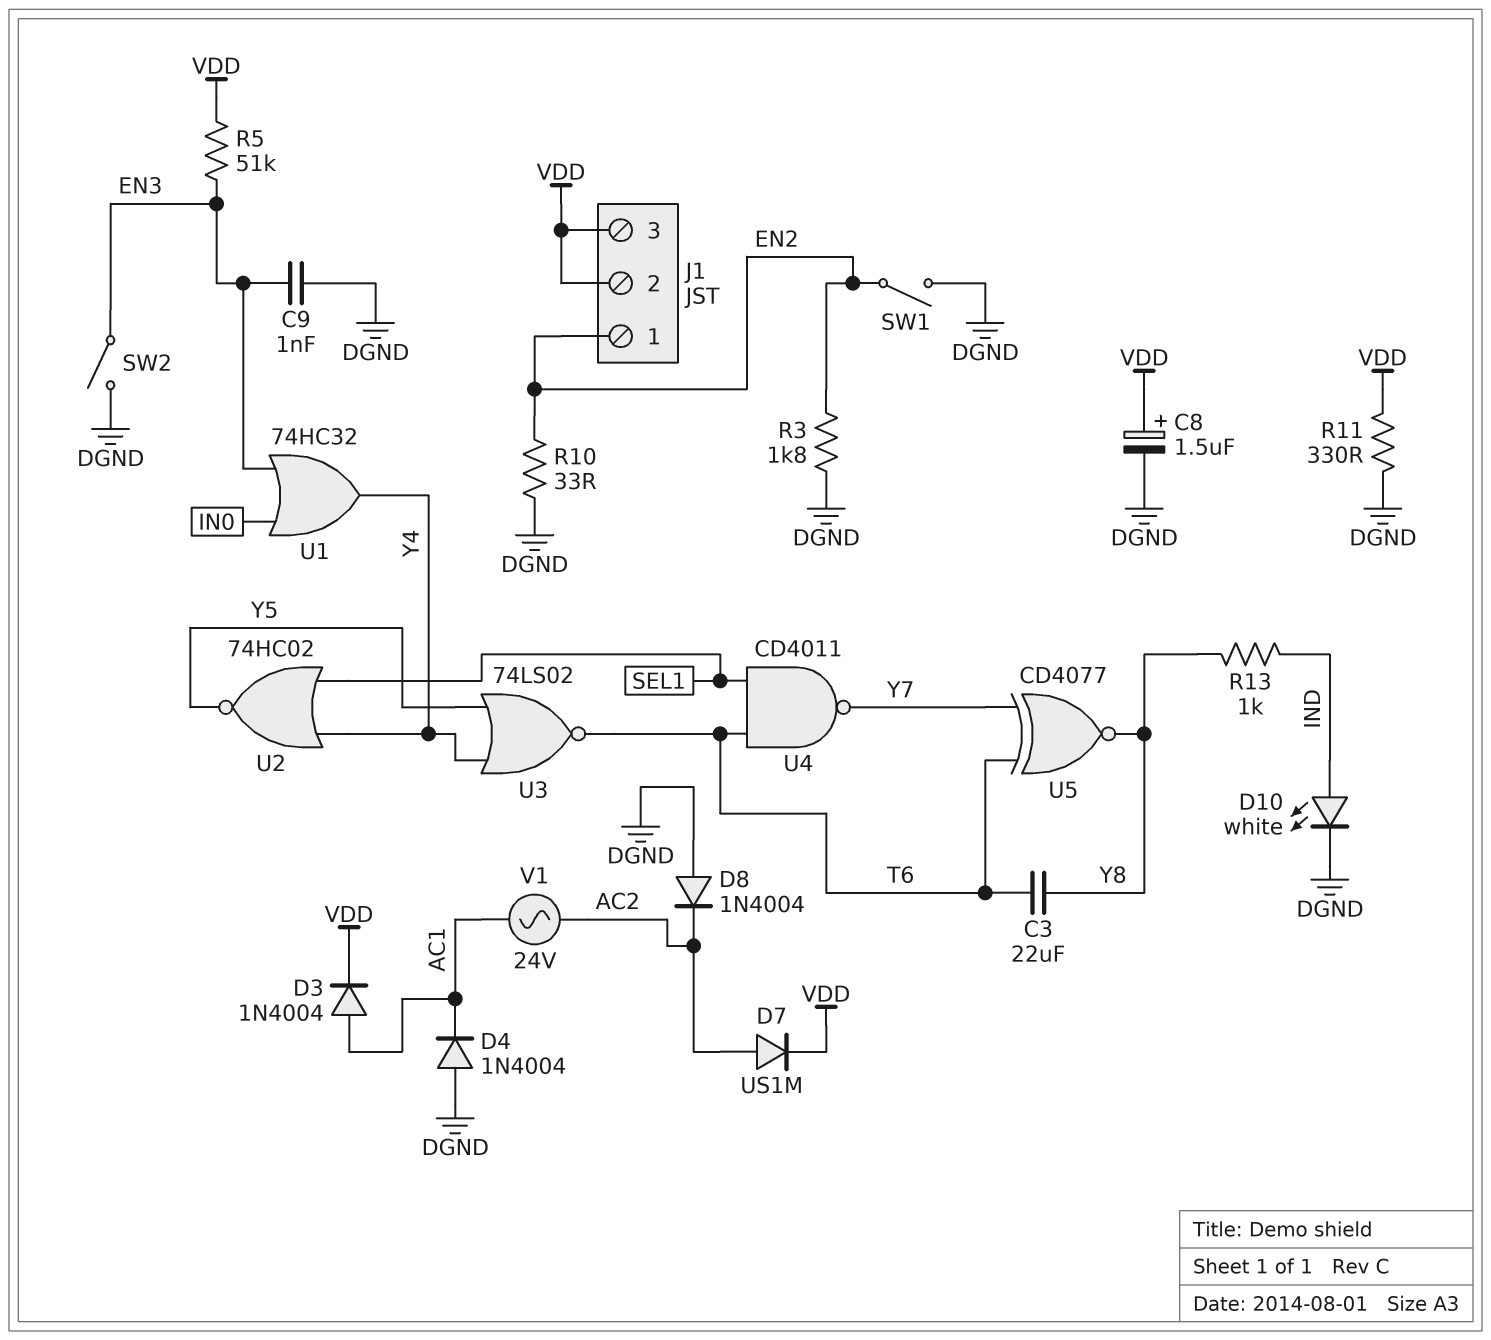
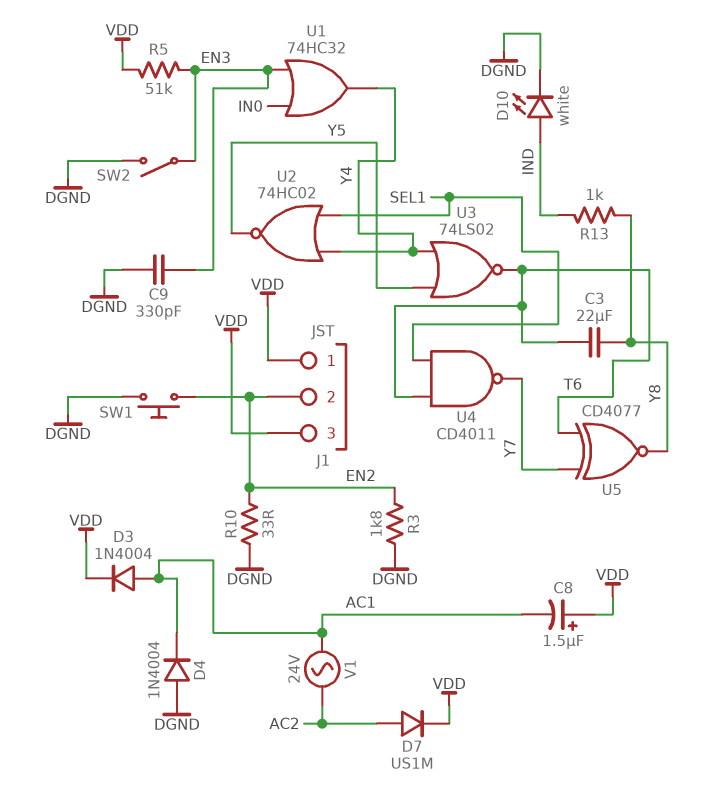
C8: 1.5uF (plus VDD, minus DGND) -> 1.5uF (plus VDD, minus AC1)
C9: 1nF (DGND, EN3) -> 330pF (DGND, EN3)
D8: diode 1N4004 (A DGND, K AC2) -> none
J1 pin 1: EN2 -> VDD
J1 pin 2: VDD -> EN2
R11: 330 (DGND, VDD) -> none
SW1: switch (DGND, EN2) -> button (DGND, EN2)

